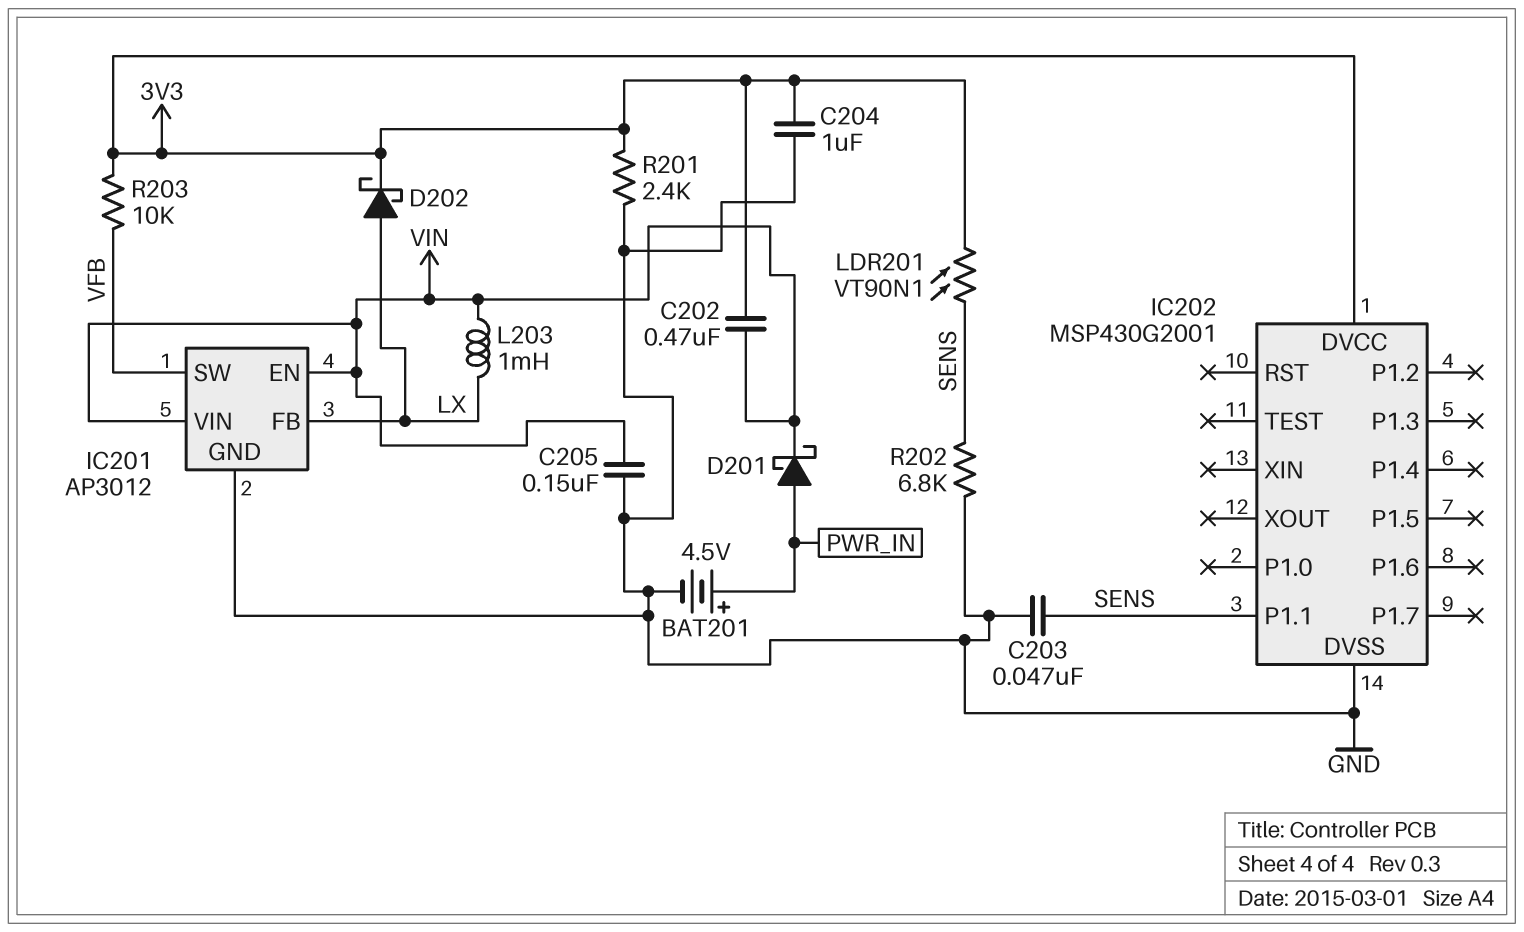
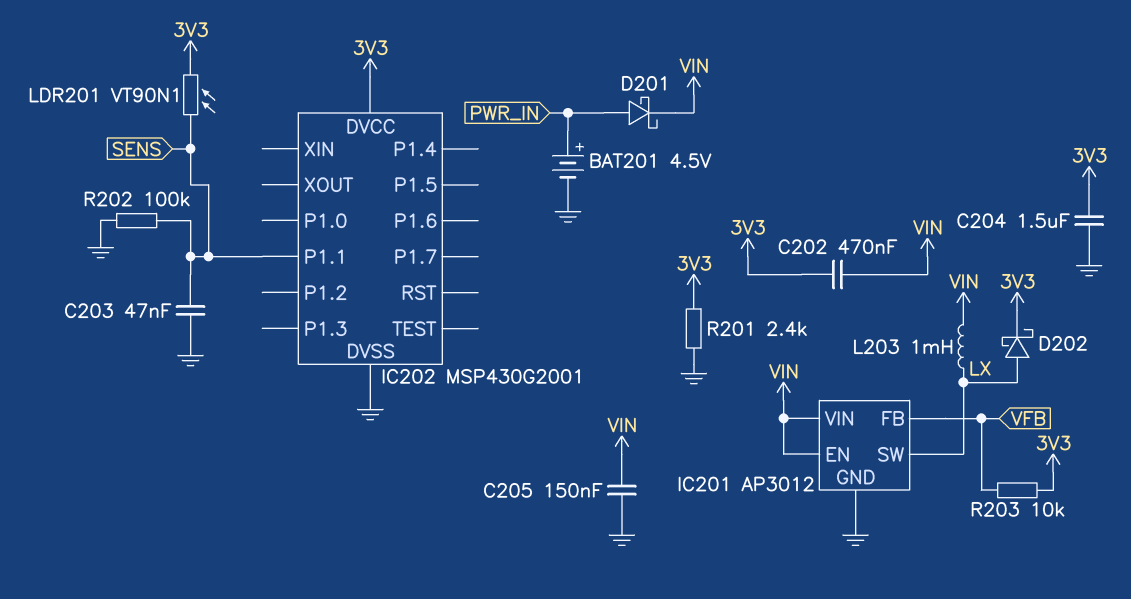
C204: 1uF (3V3, GND) -> 1.5uF (3V3, GND)
IC201 pin FB: LX -> VFB
IC201 pin SW: VFB -> LX
R202: 6.8k (GND, SENS) -> 100k (GND, SENS)

